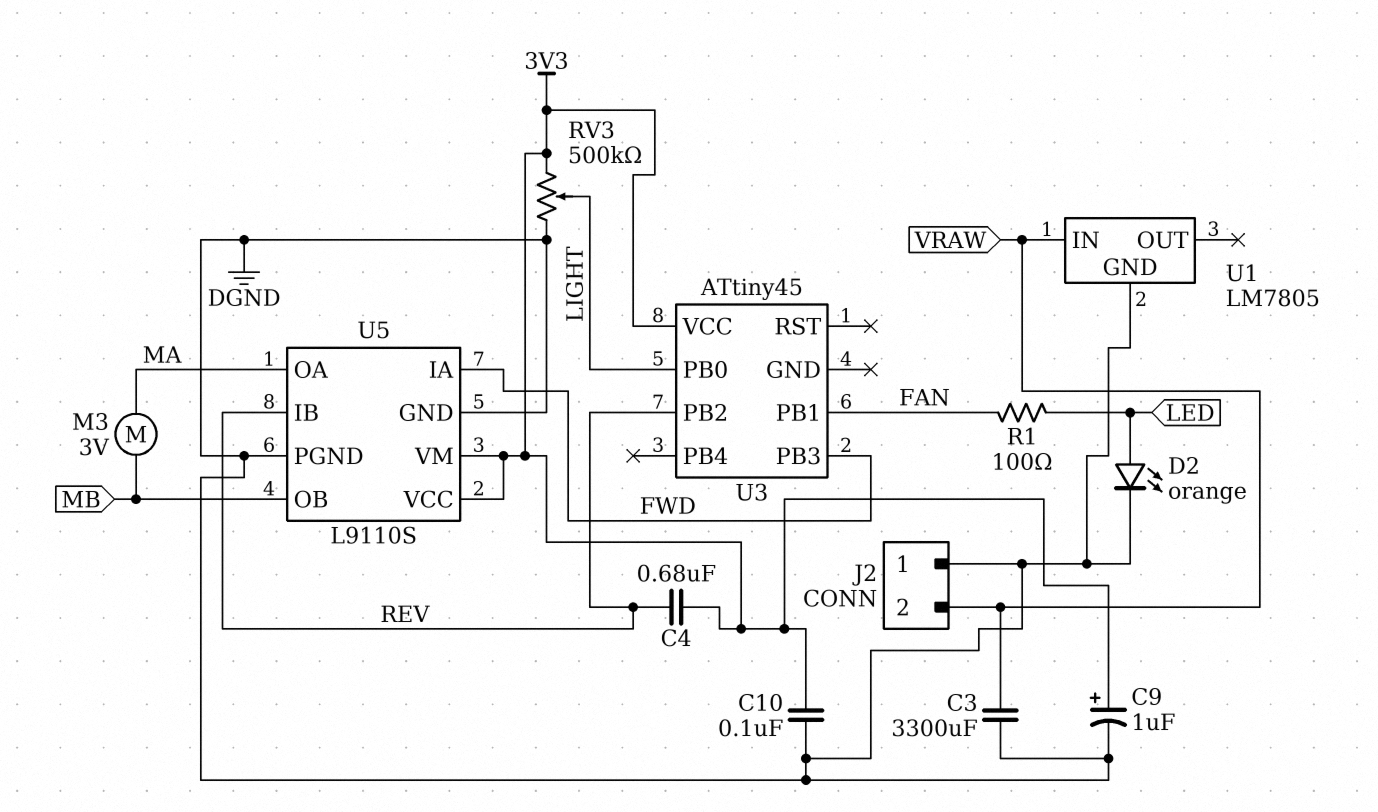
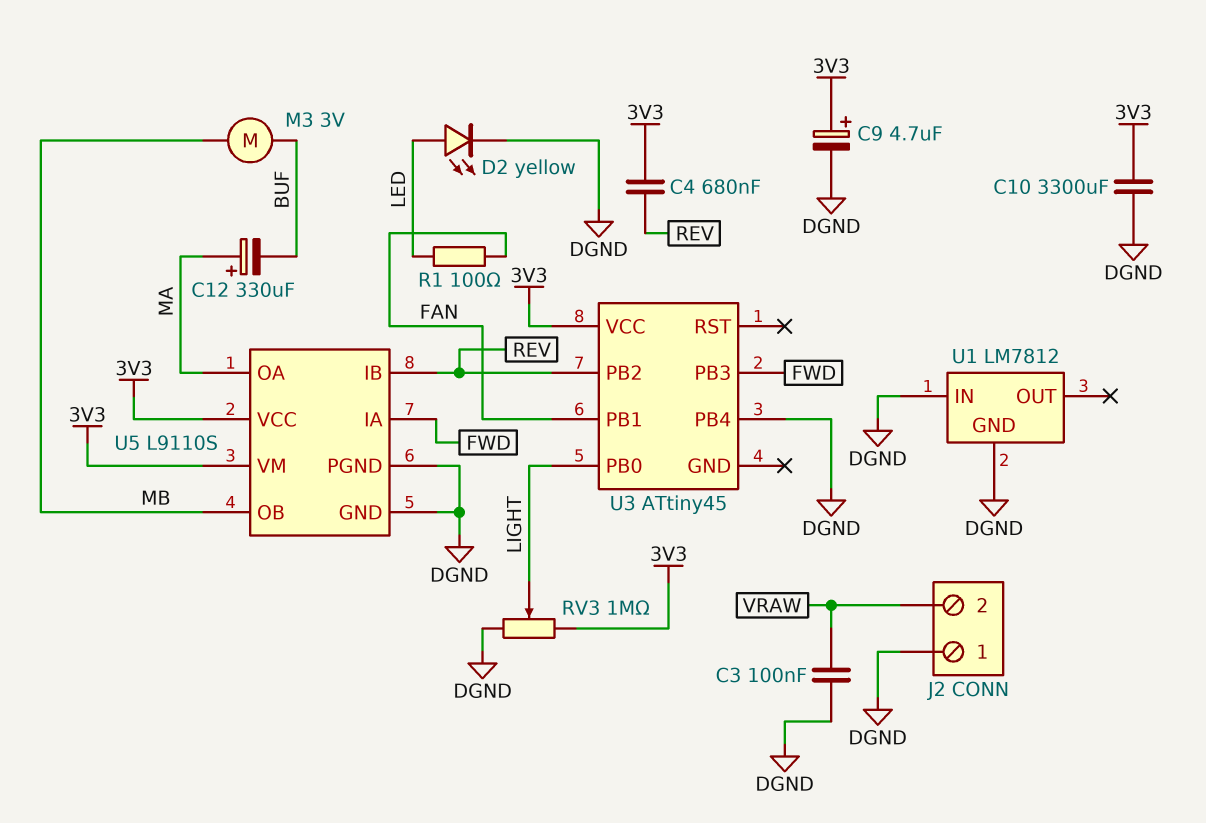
C3: 3300uF (DGND, VRAW) -> 100nF (DGND, VRAW)
C9: 1uF (plus 3V3, minus DGND) -> 4.7uF (plus 3V3, minus DGND)
C10: 100nF (3V3, DGND) -> 3300uF (3V3, DGND)
C12: none -> 330uF (plus MA, minus BUF)
D2: LED orange (A LED, K DGND) -> LED yellow (A LED, K DGND)
M3: motor 3V (MA, MB) -> motor 3V (BUF, MB)
RV3: 500k (3V3, DGND, wiper LIGHT) -> 1M (3V3, DGND, wiper LIGHT)
U1: LM7805 -> LM7812
U1 pin IN: VRAW -> DGND
U3 pin PB4: none -> DGND

